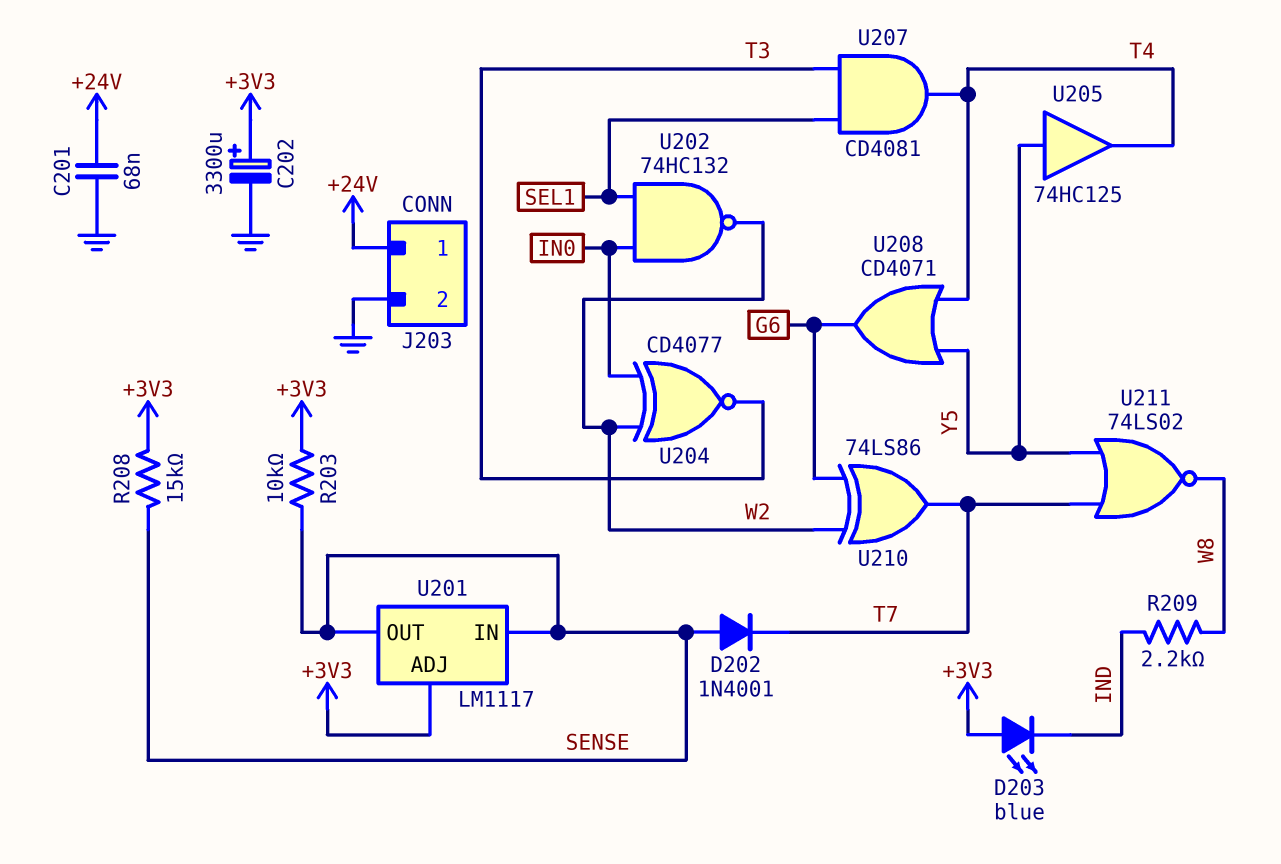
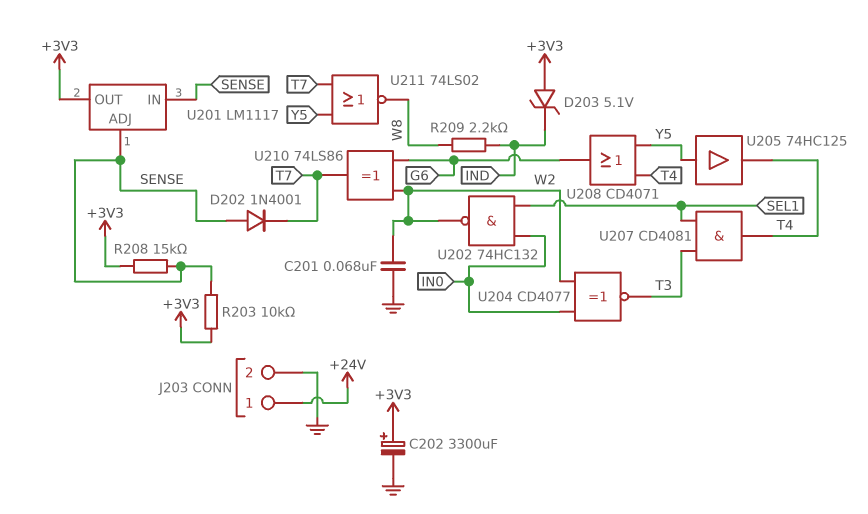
C201: 68nF (+24V, GND) -> 68nF (GND, W2)
D203: LED blue (A +3V3, K IND) -> zener 5.1V (A +3V3, K IND)
U201 pin ADJ: +3V3 -> SENSE
U201 pin OUT: SENSE -> +3V3

